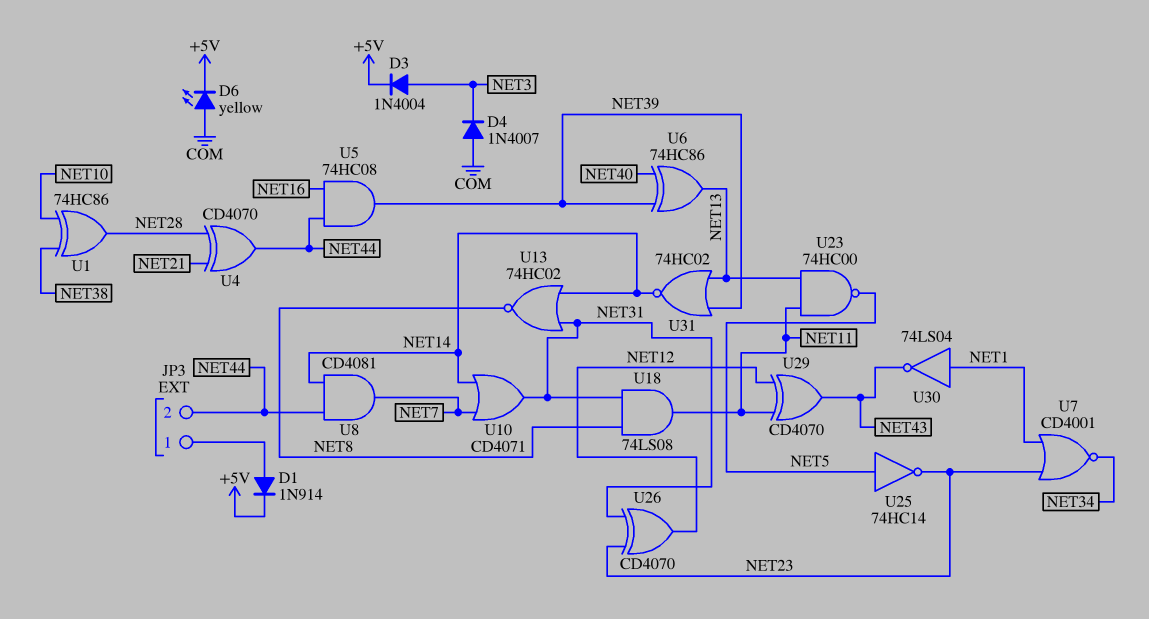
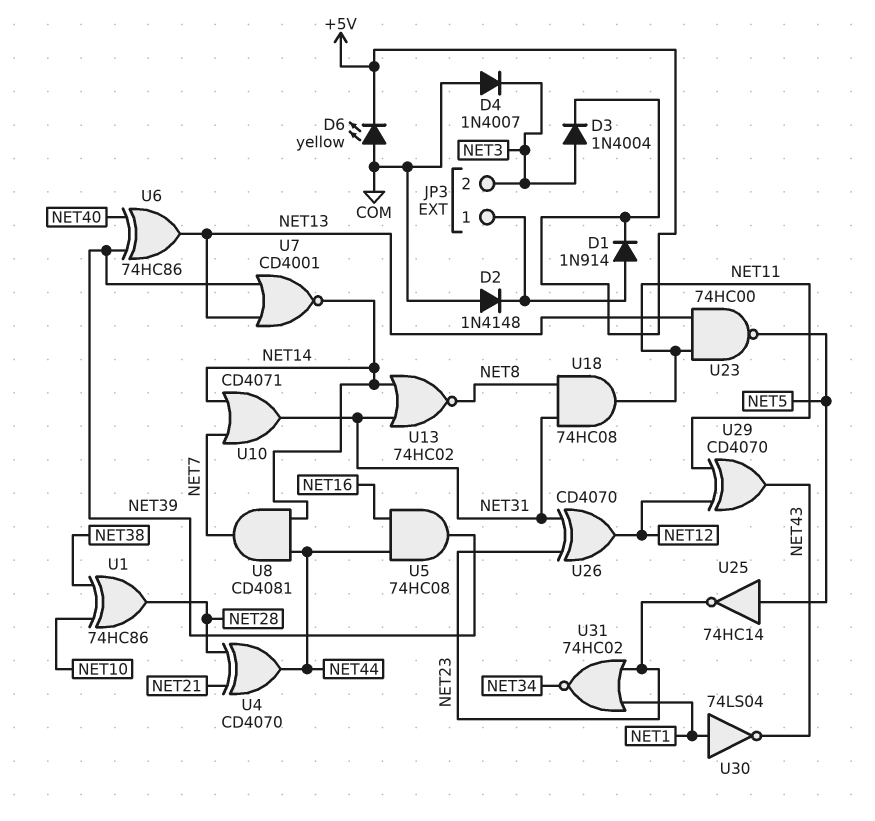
D2: none -> diode 1N4148 (A COM, K JP3/1)
JP3 pin 2: NET44 -> NET3
U7: NOR CD4001 (in NET1, in NET23, out NET34) -> NOR CD4001 (in NET13, in NET39, out NET14)
U18: AND 74LS08 (in NET8, in NET31, out NET11) -> AND 74HC08 (in NET8, in NET31, out NET11)
U31: NOR 74HC02 (in NET13, in NET39, out NET14) -> NOR 74HC02 (in NET1, in NET23, out NET34)

